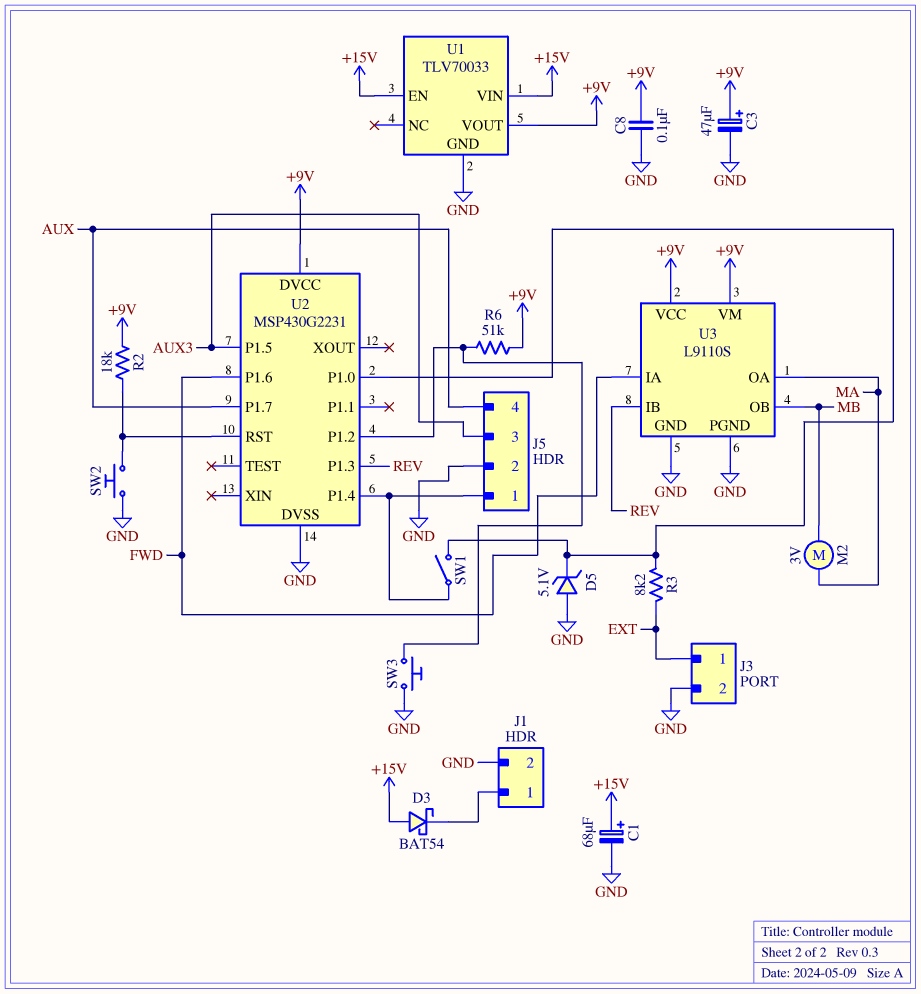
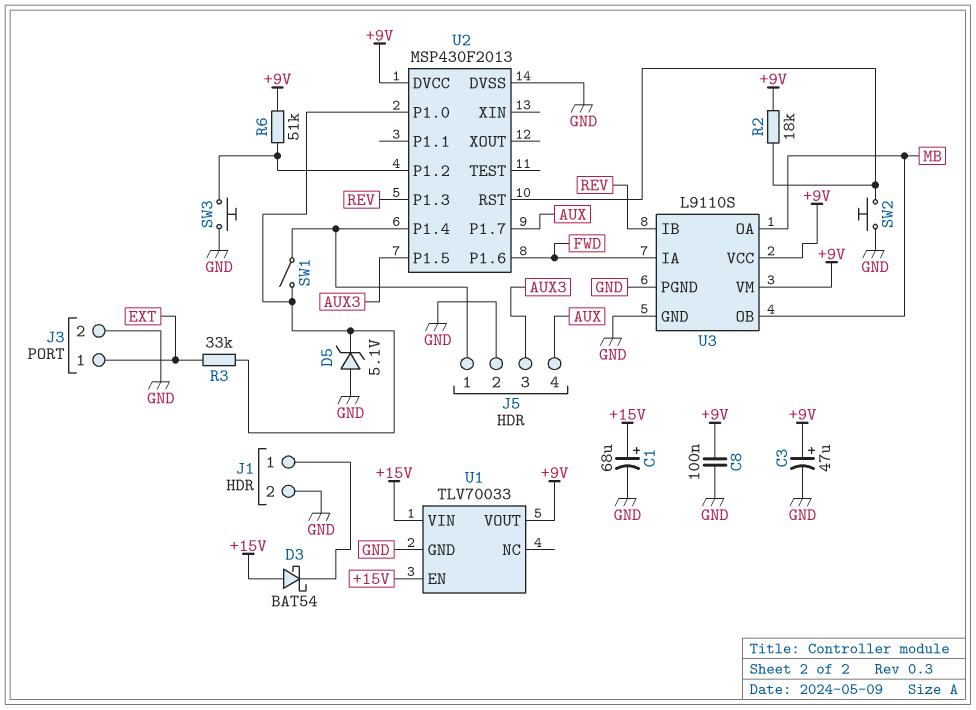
M2: motor 3V (MA, MB) -> none
R3: 8.2k (EXT, U2/P1.0) -> 33k (EXT, U2/P1.0)
U2: MSP430G2231 -> MSP430F2013
U3 pin OA: MA -> MB

